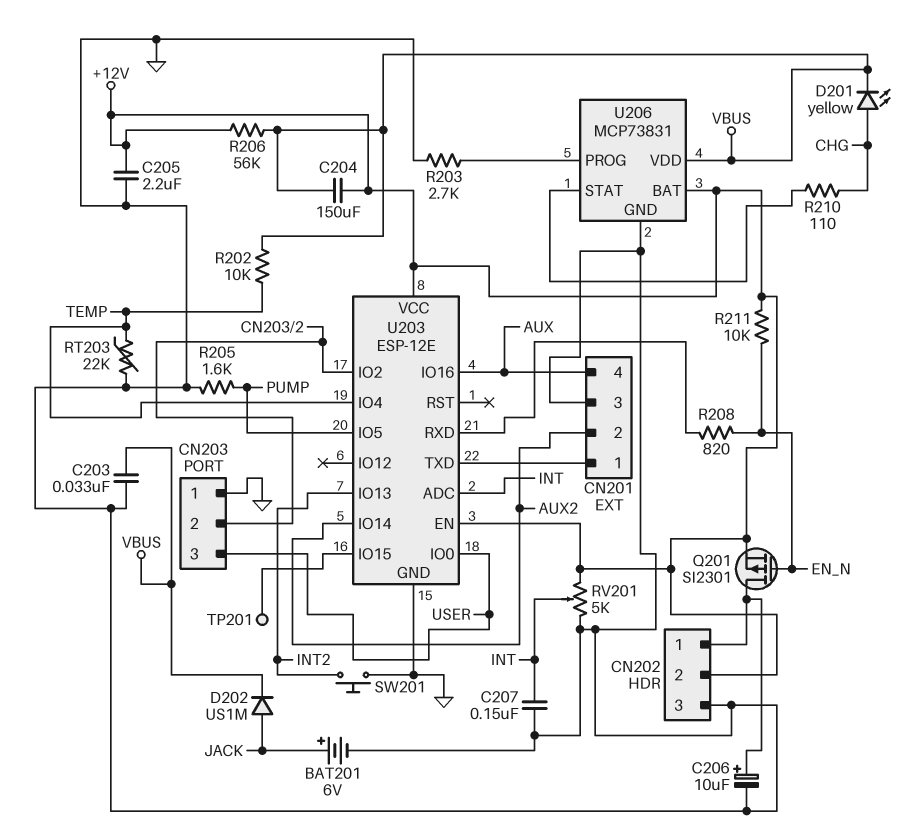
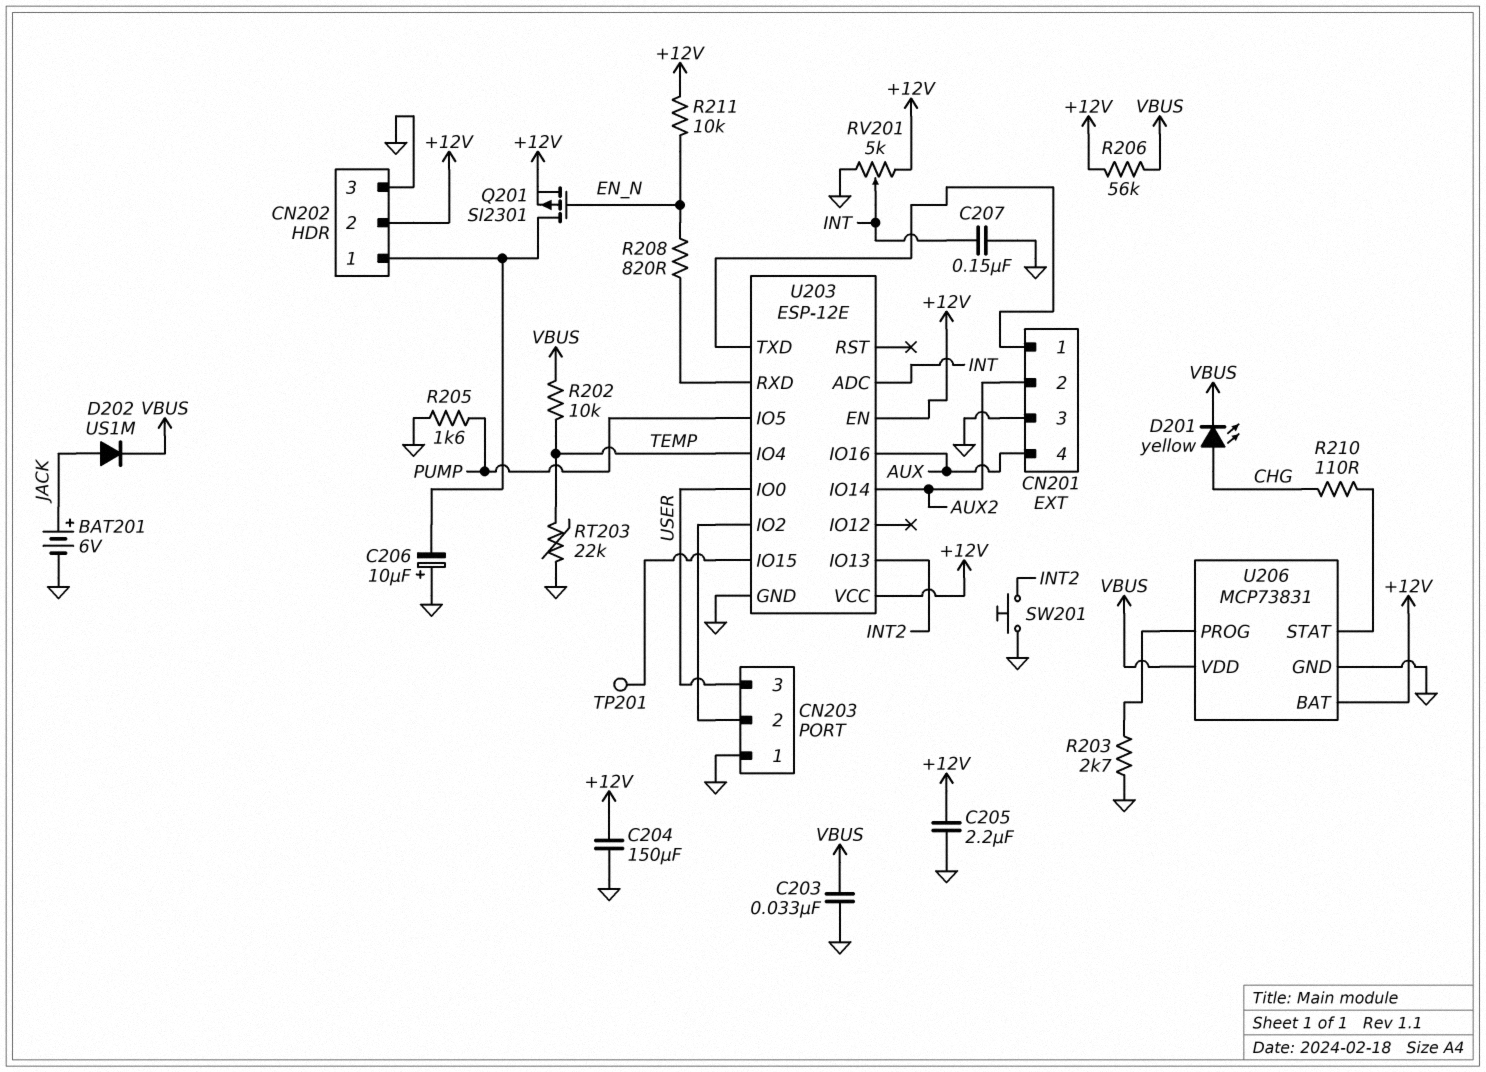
C204: 150uF (+12V, VBUS) -> 150uF (+12V, GND)
C206: 10uF (plus CN202/1, minus GND) -> 10uF (plus GND, minus CN202/1)

